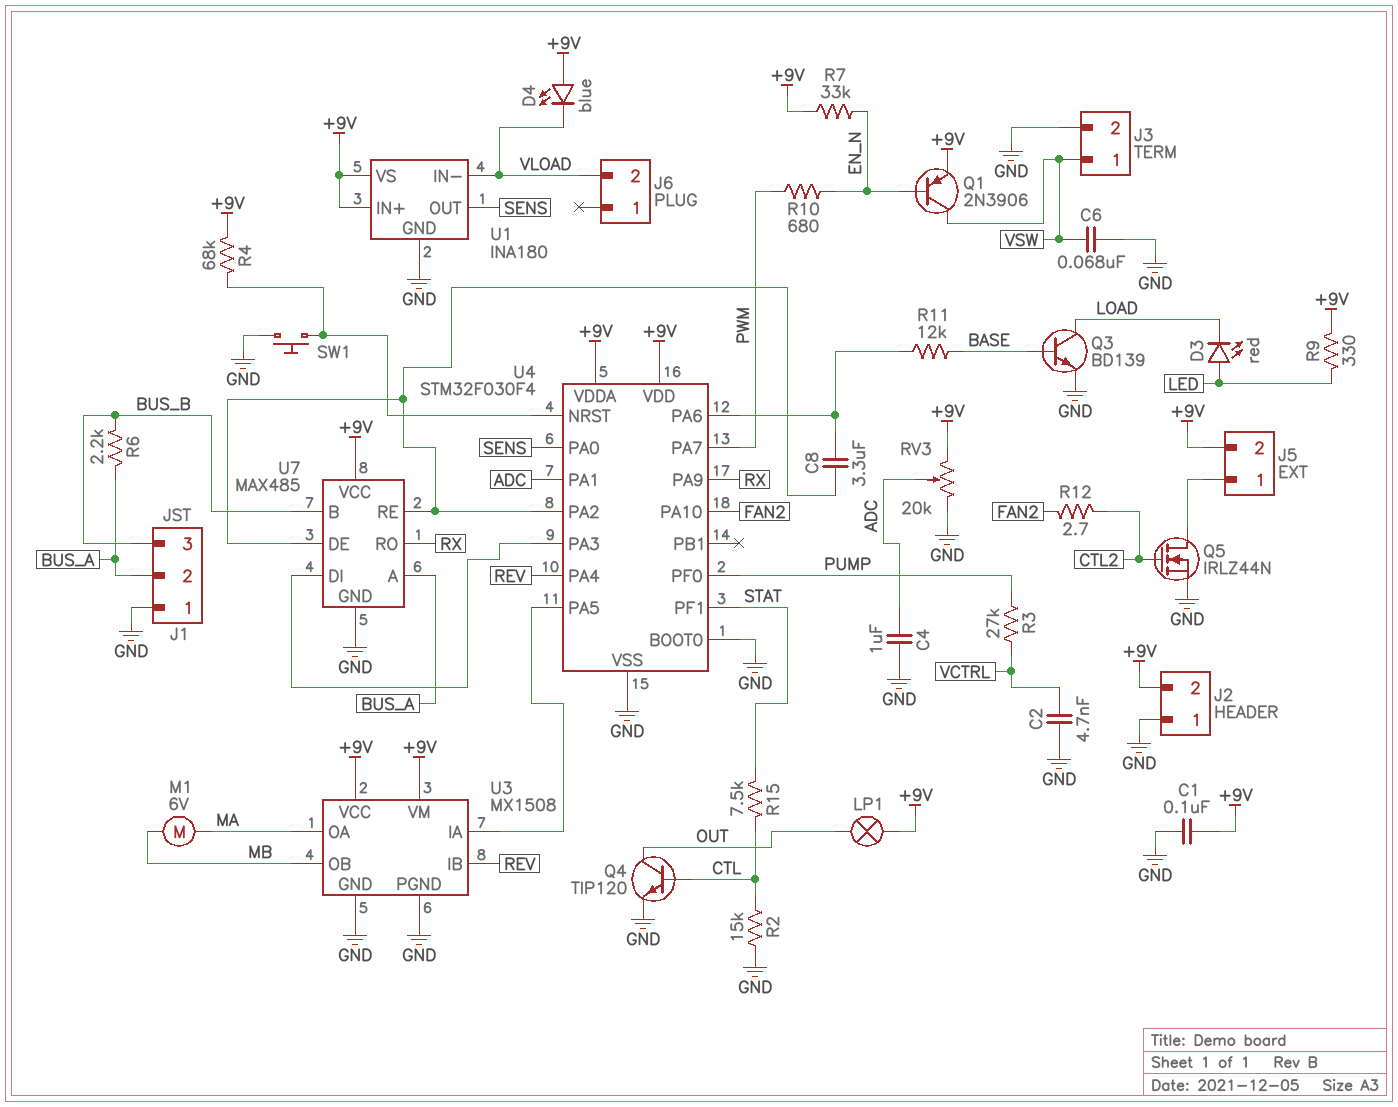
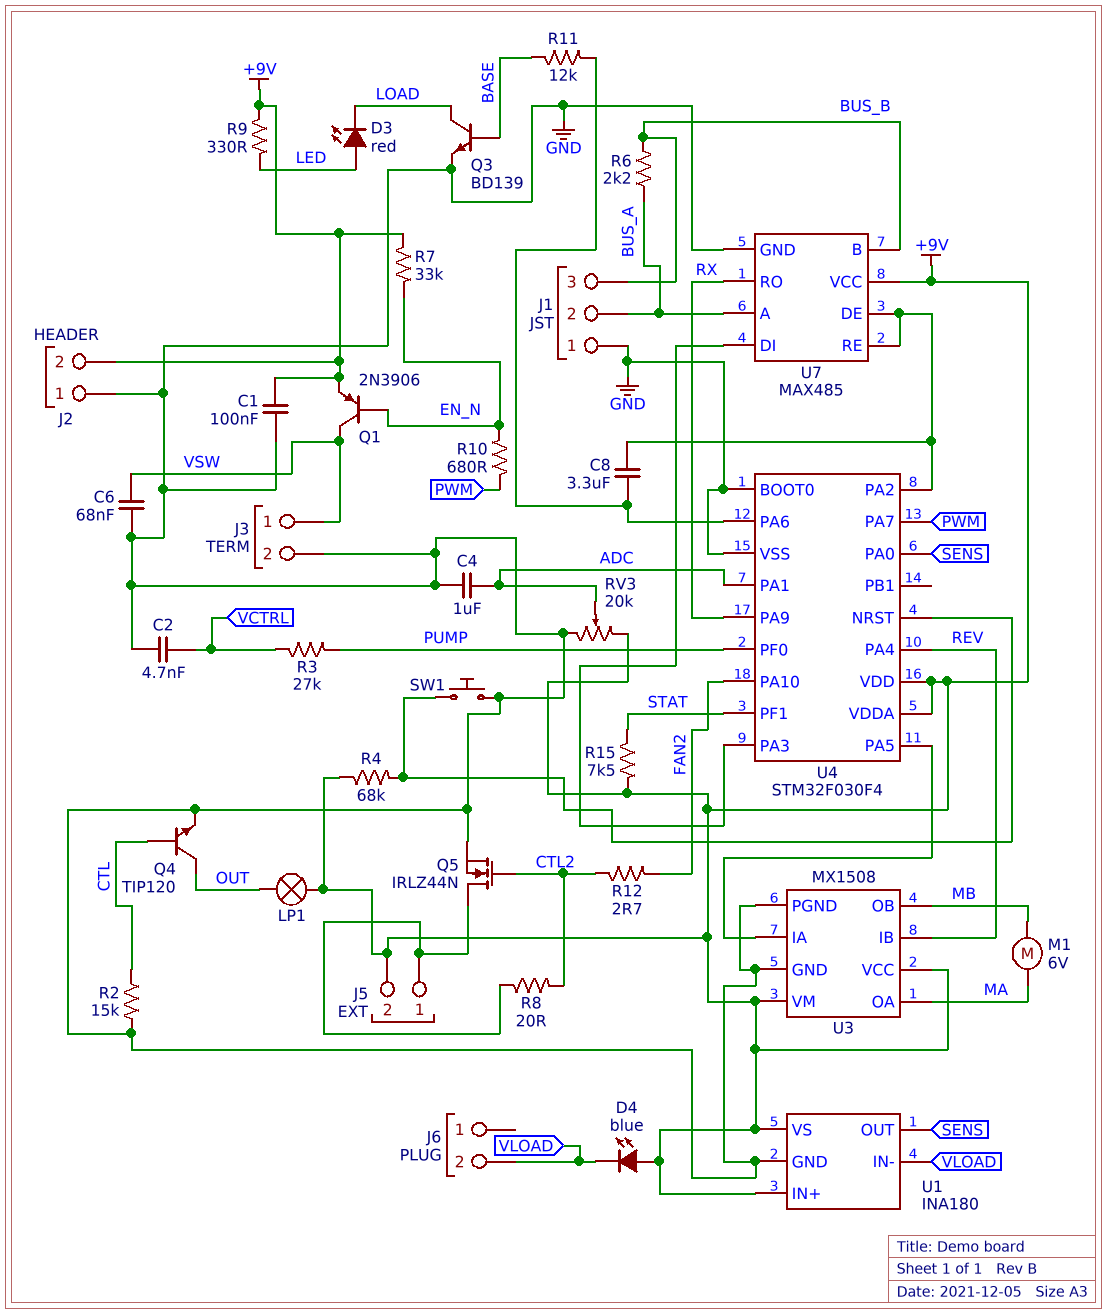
R8: none -> 20 (CTL2, J5/1)
R15: 7.5k (CTL, STAT) -> 7.5k (+9V, STAT)

